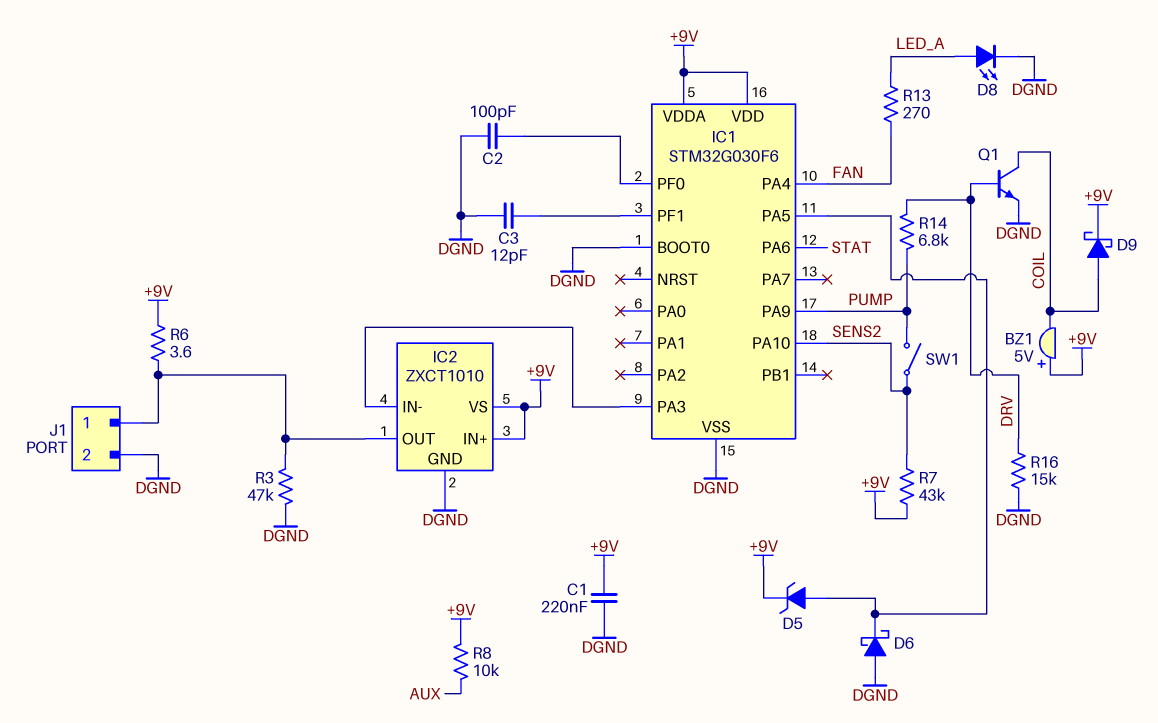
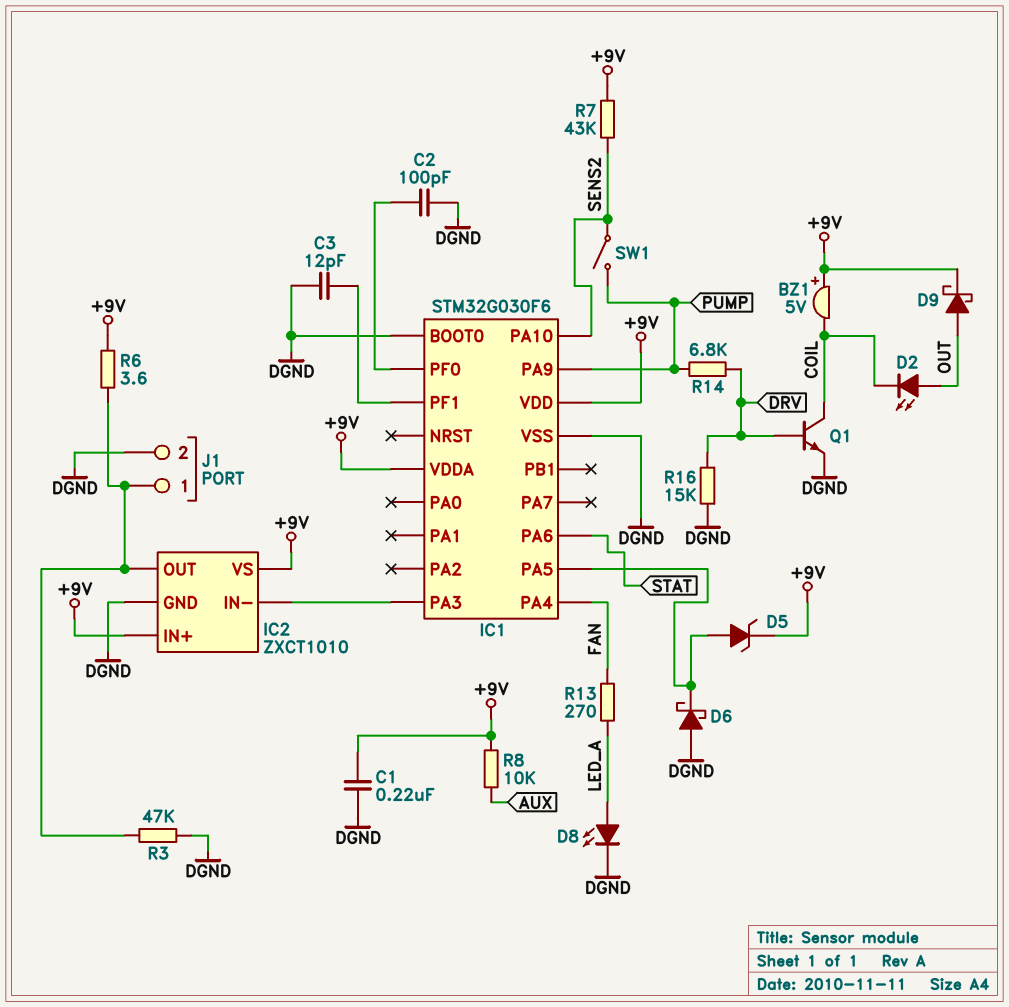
D2: none -> LED (A OUT, K COIL)
D9: schottky (A COIL, K +9V) -> schottky (A OUT, K +9V)

